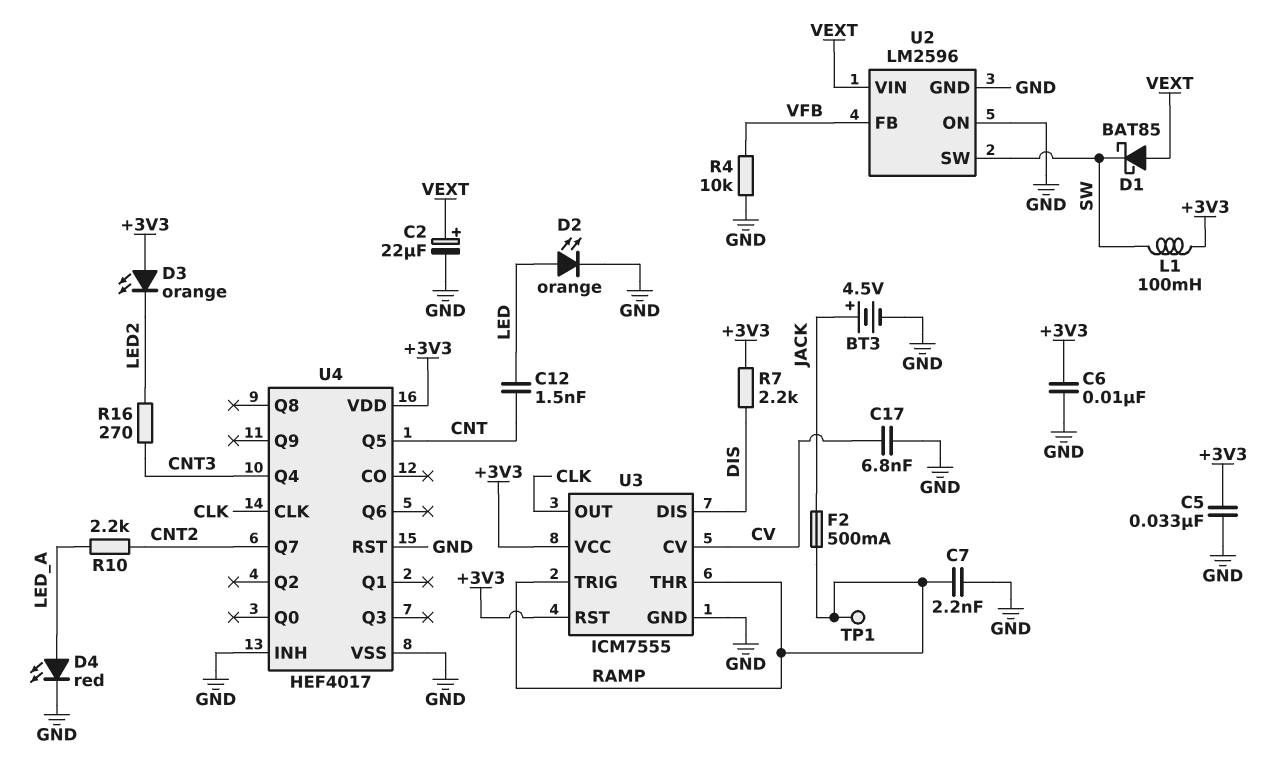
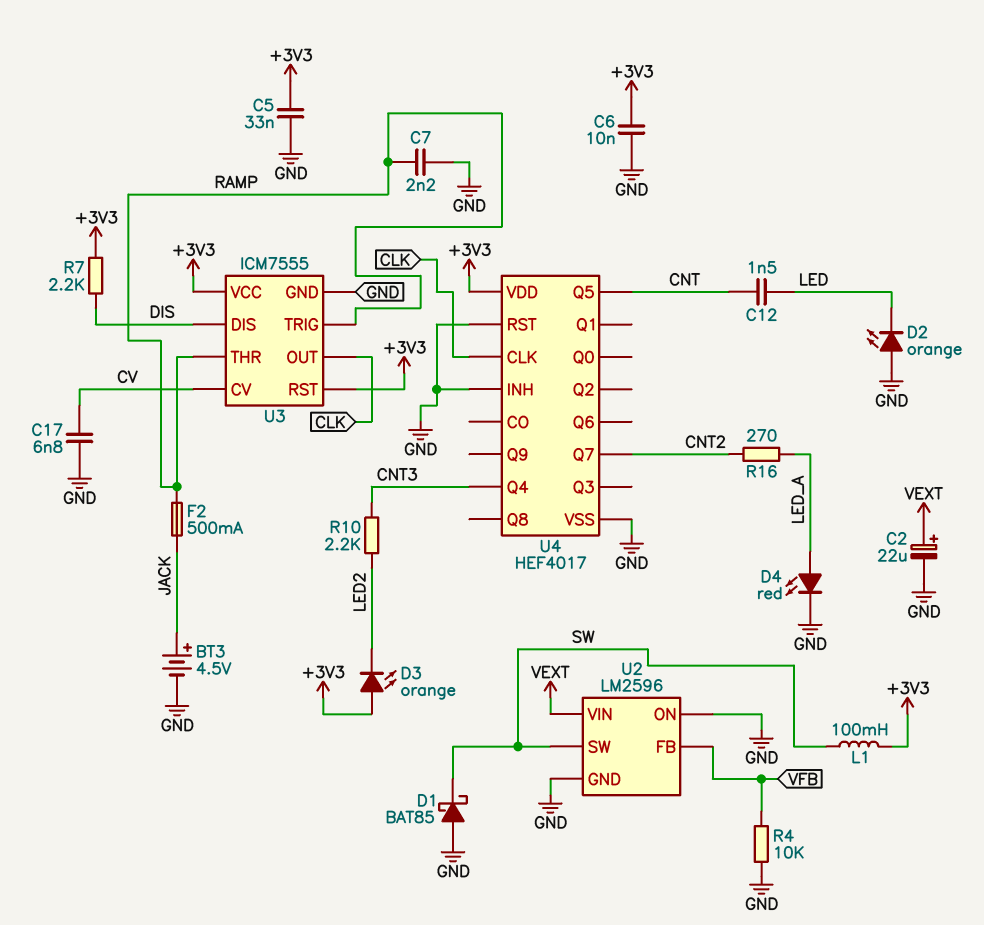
D1: schottky BAT85 (A VEXT, K SW) -> schottky BAT85 (A GND, K SW)
D2: LED orange (A LED, K GND) -> LED orange (A GND, K LED)
R10: 2.2k (CNT2, LED_A) -> 2.2k (CNT3, LED2)
R16: 270 (CNT3, LED2) -> 270 (CNT2, LED_A)
TP1: test point (RAMP) -> none

